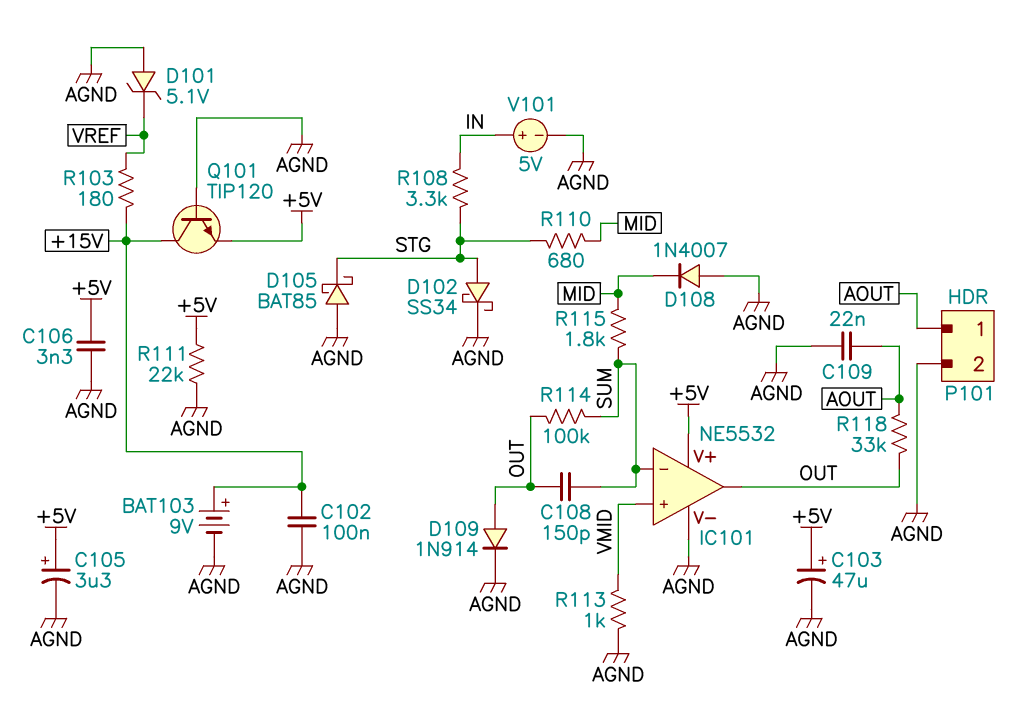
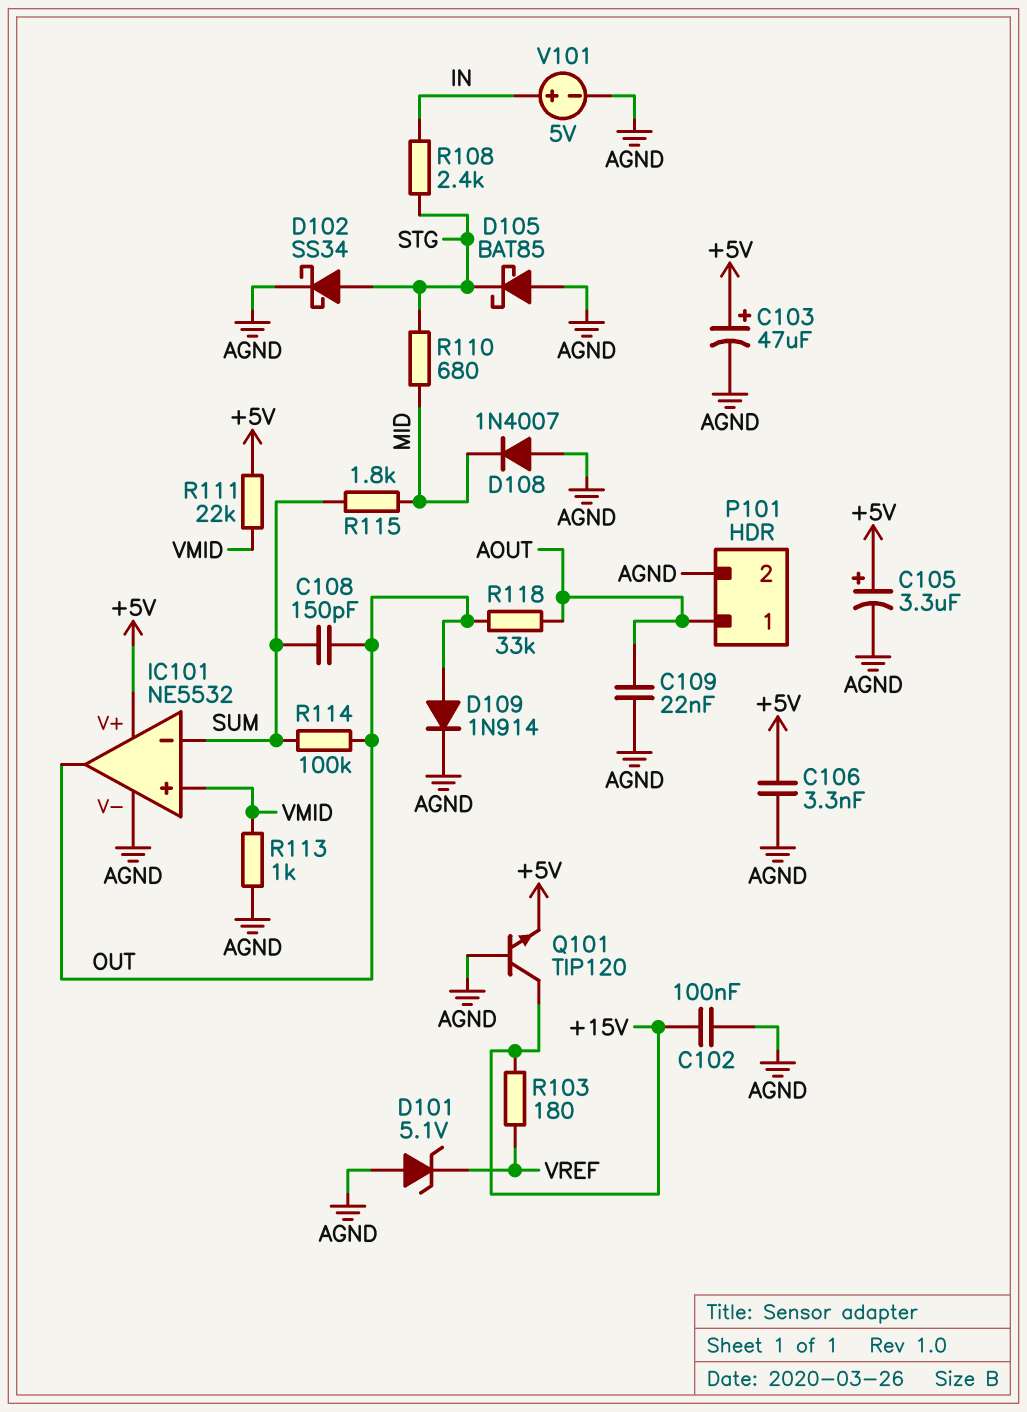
BAT103: 9V (plus +15V, minus AGND) -> none
R108: 3.3k (IN, STG) -> 2.4k (IN, STG)
R111: 22k (+5V, AGND) -> 22k (+5V, VMID)

